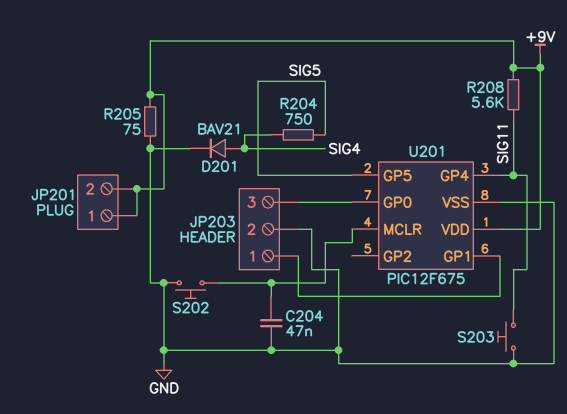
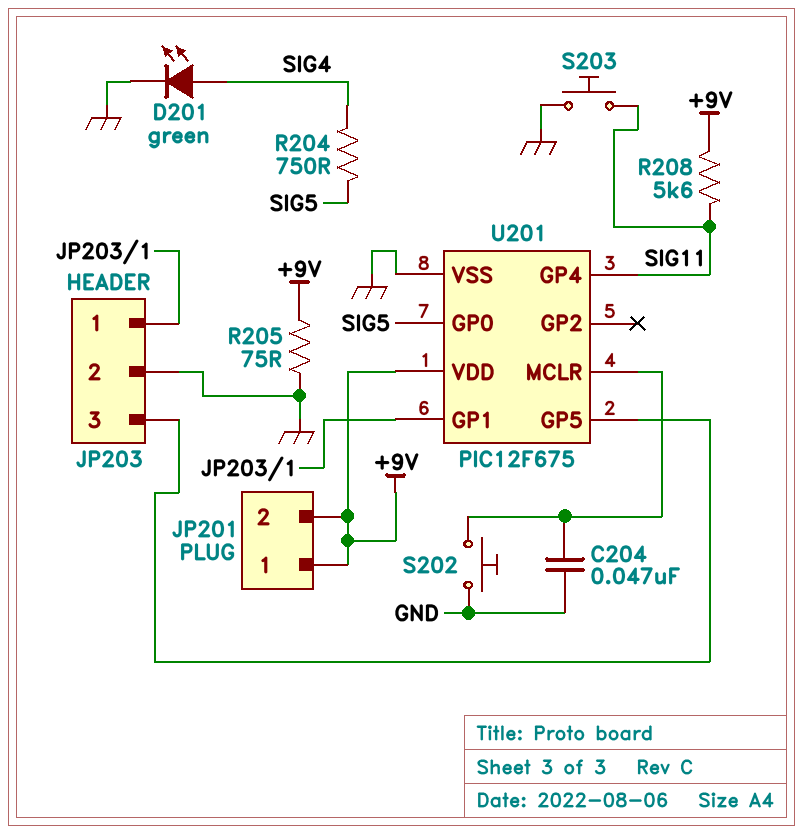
D201: diode BAV21 (A SIG4, K GND) -> LED green (A SIG4, K GND)
U201 pin GP0: JP203/3 -> SIG5
U201 pin GP5: SIG5 -> JP203/3

